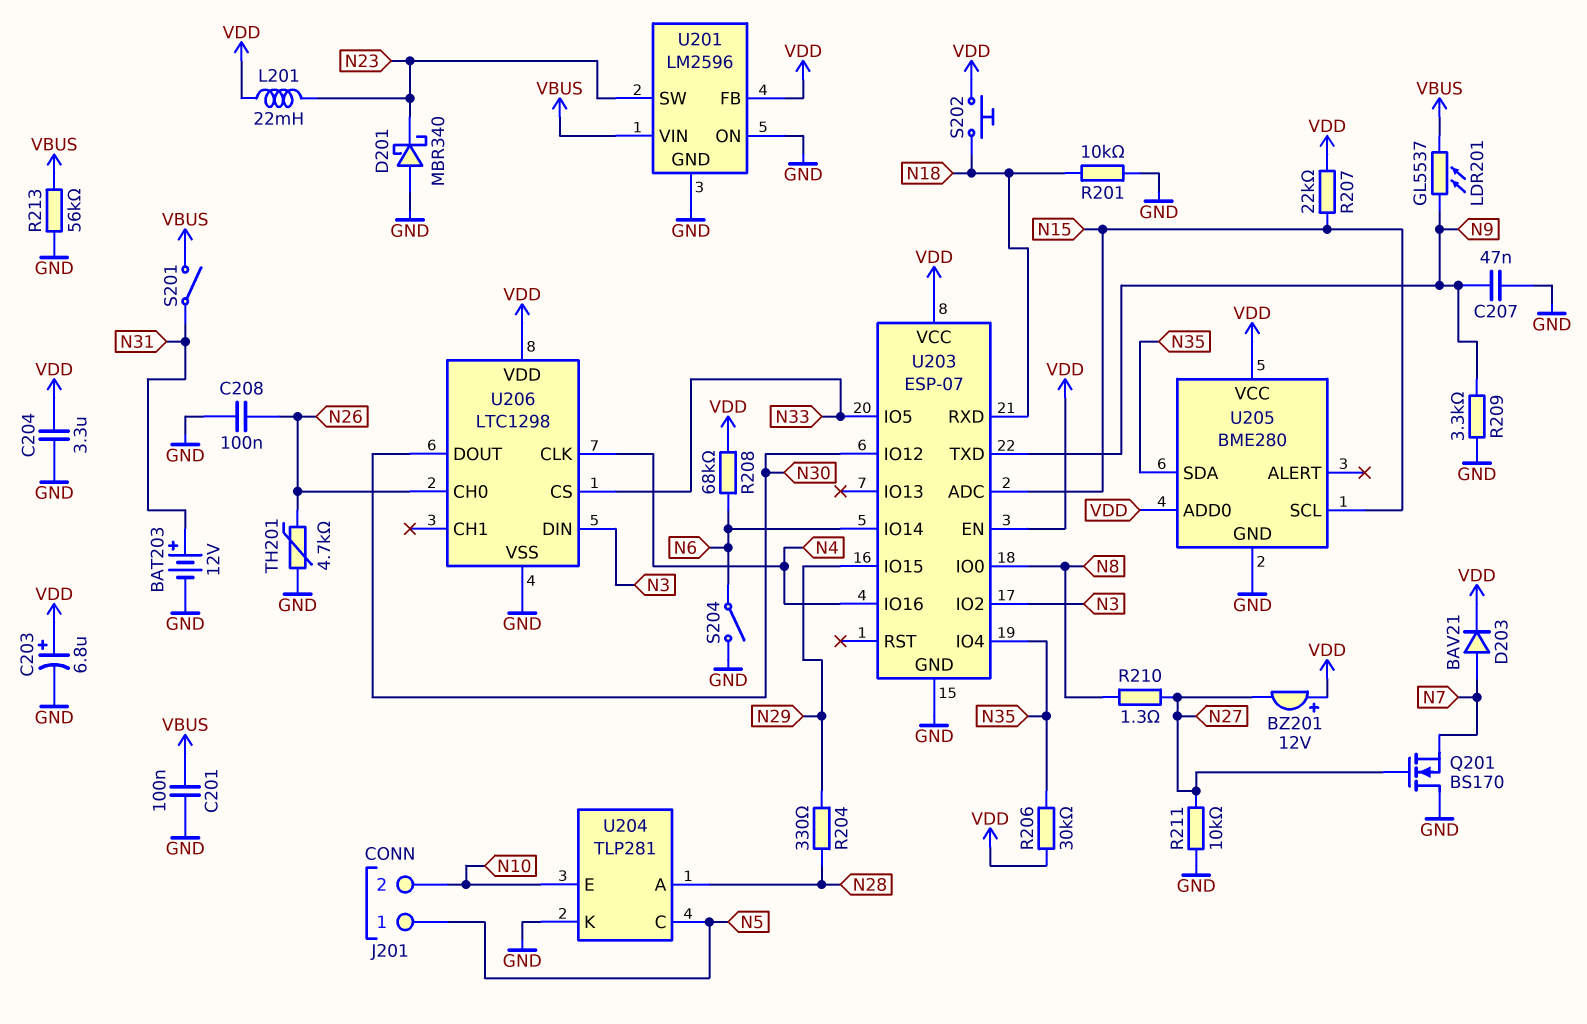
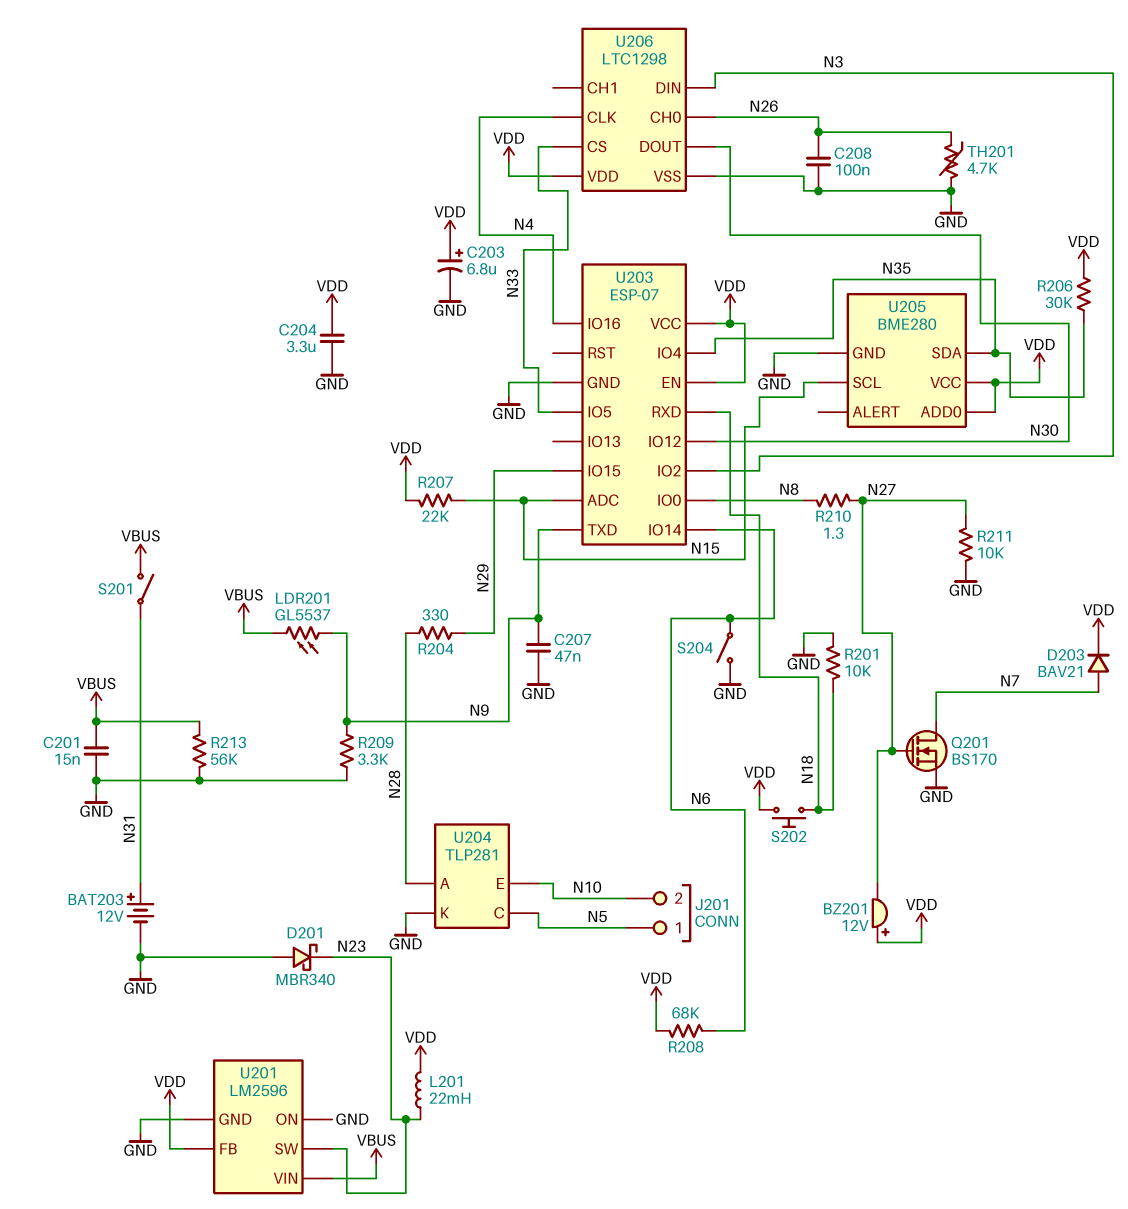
C201: 100nF (GND, VBUS) -> 15nF (GND, VBUS)
Q201: NMOS BS170 (G N27, D GND, S N7) -> NMOS BS170 (G N27, D N7, S GND)

